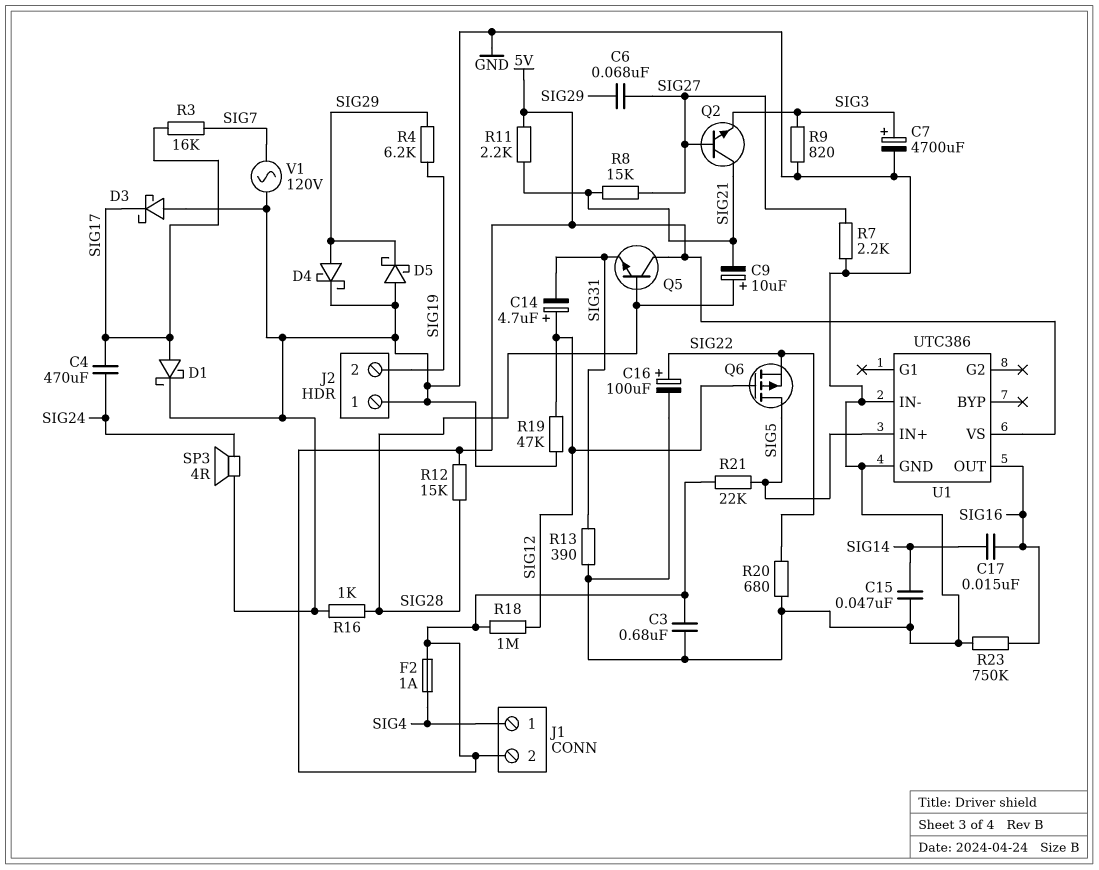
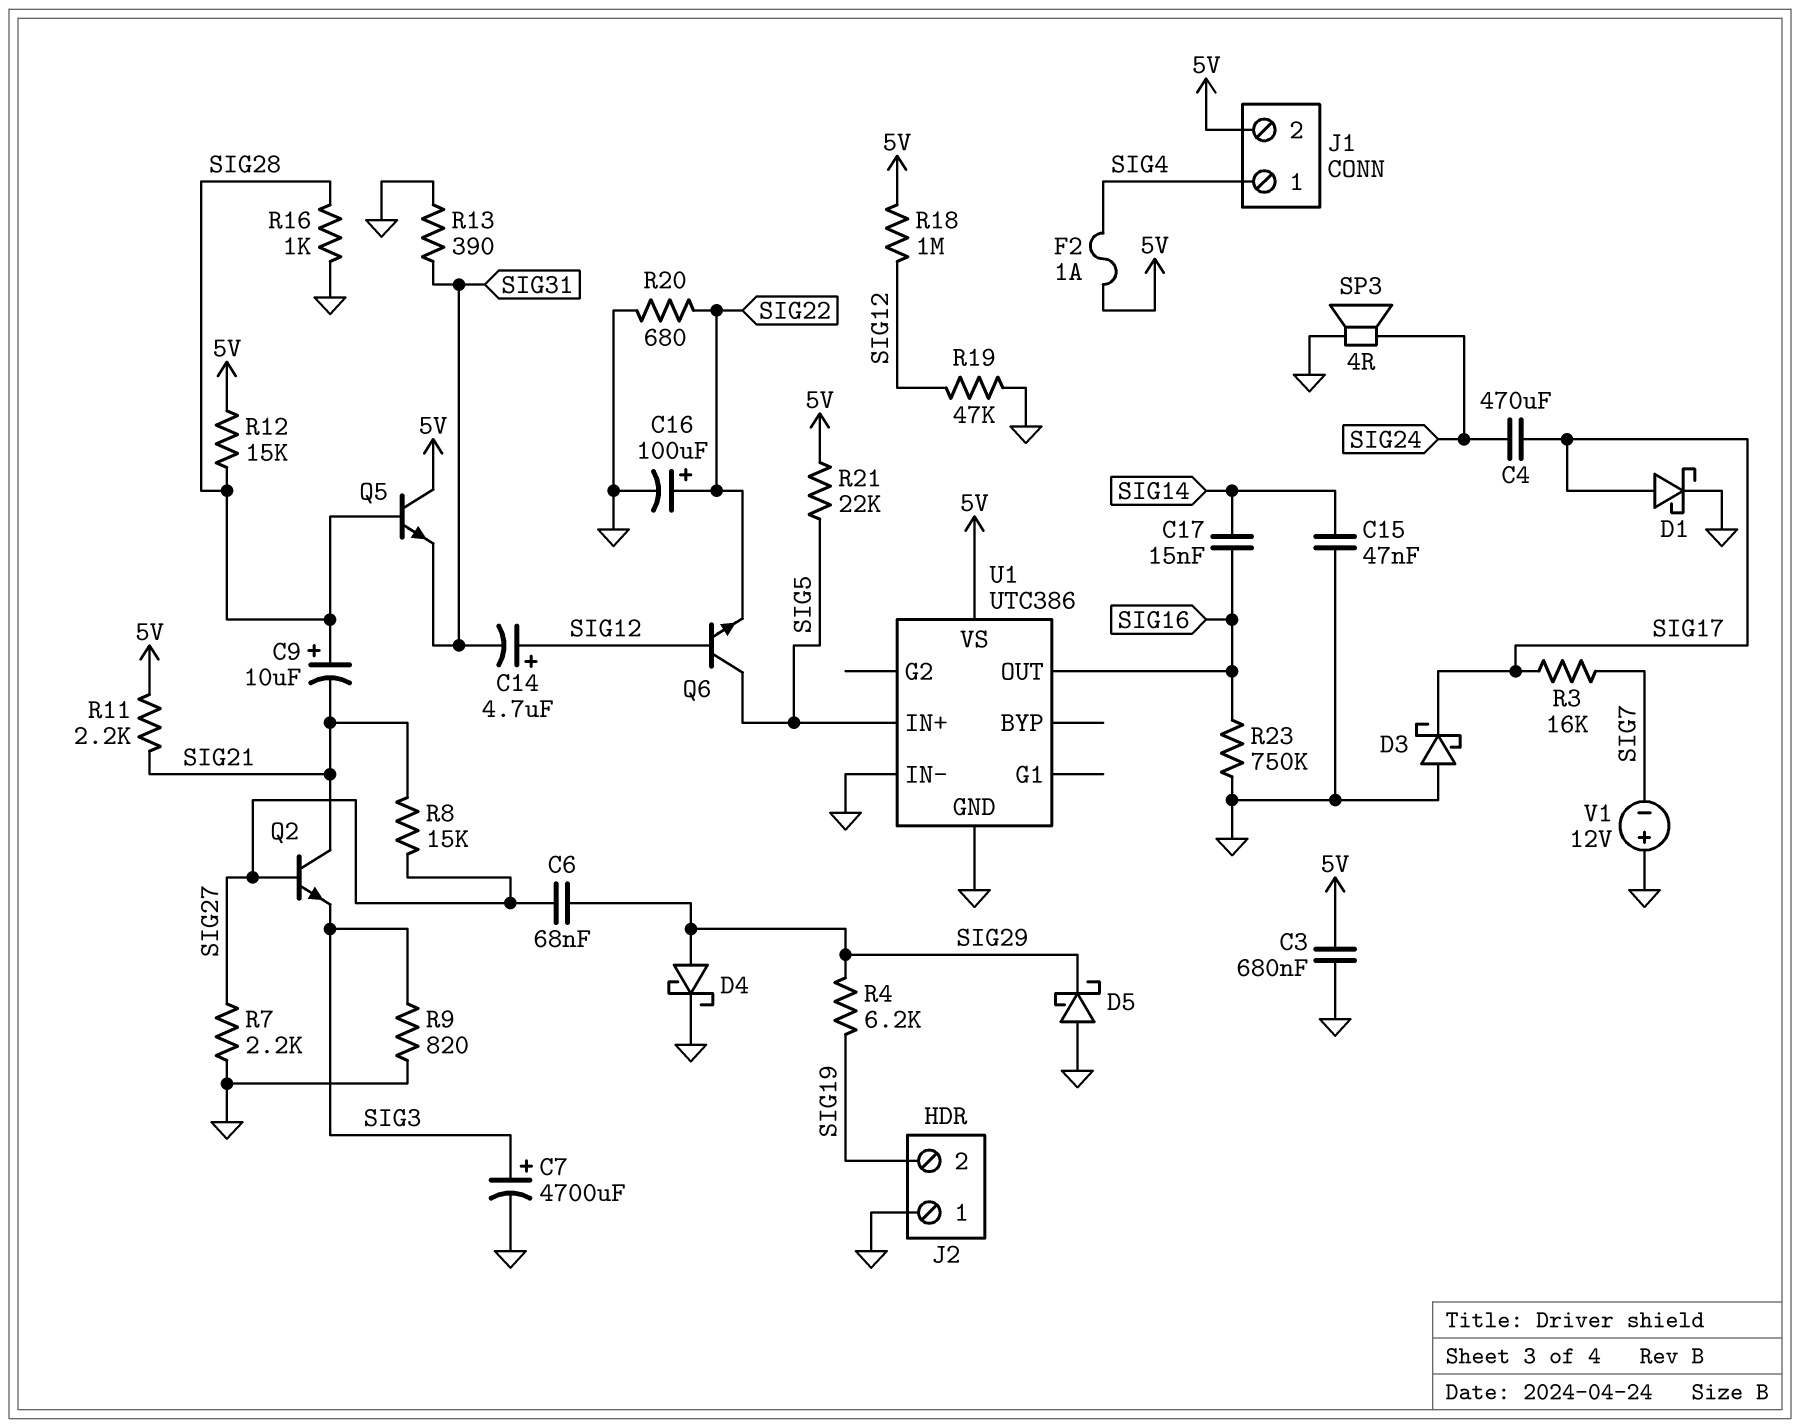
Q6: PMOS (G SIG12, D SIG5, S SIG22) -> NPN (B SIG12, C SIG5, E SIG22)
V1: AC 120V (GND, SIG7) -> 12V (plus GND, minus SIG7)

